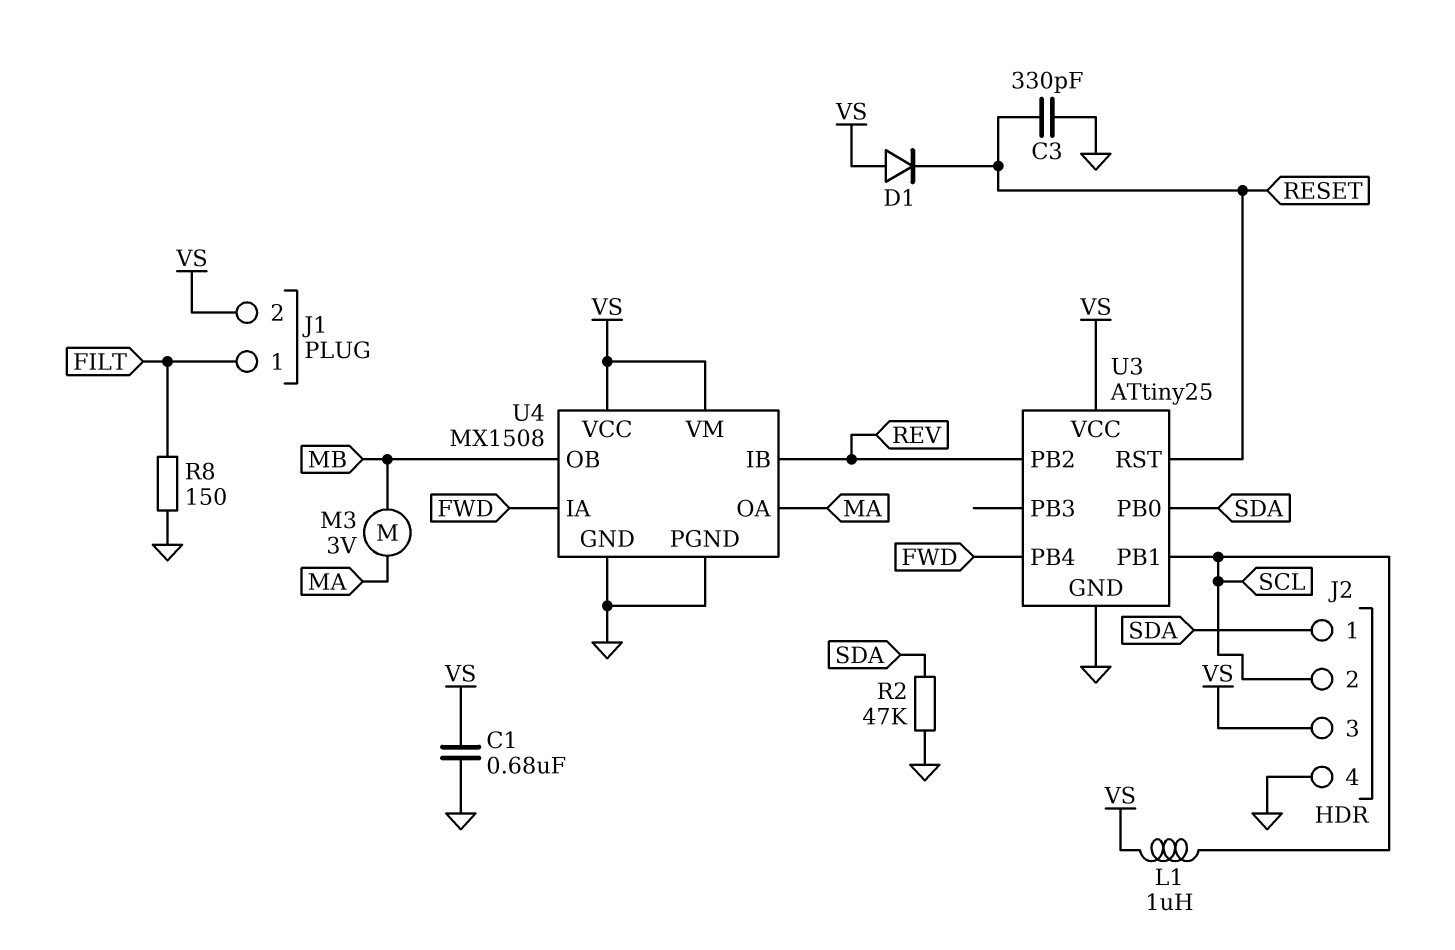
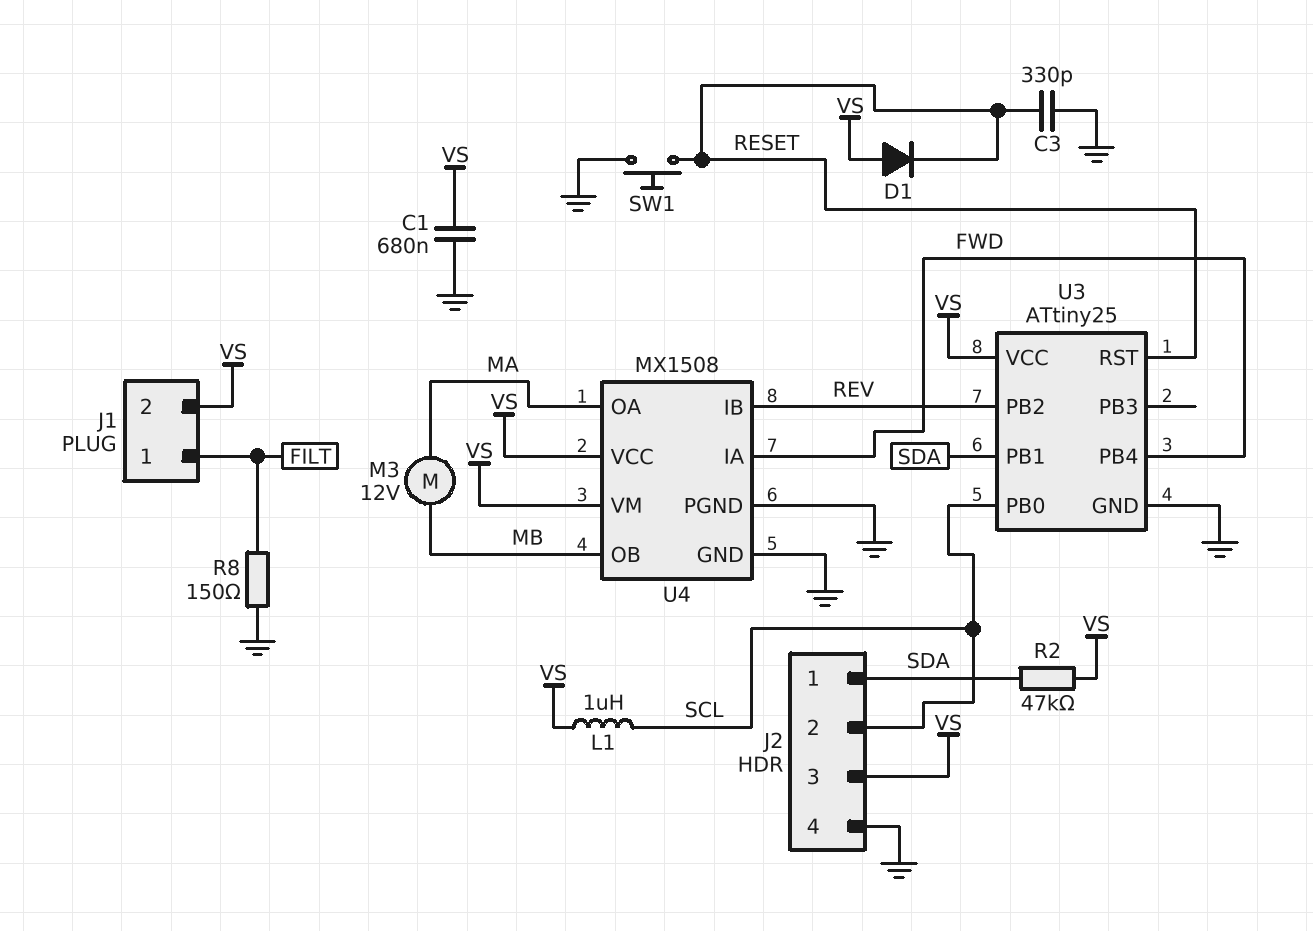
M3: motor 3V (MA, MB) -> motor 12V (MA, MB)
R2: 47k (GND, SDA) -> 47k (SDA, VS)
SW1: none -> button (GND, RESET)
U3 pin PB0: SDA -> SCL
U3 pin PB1: SCL -> SDA

